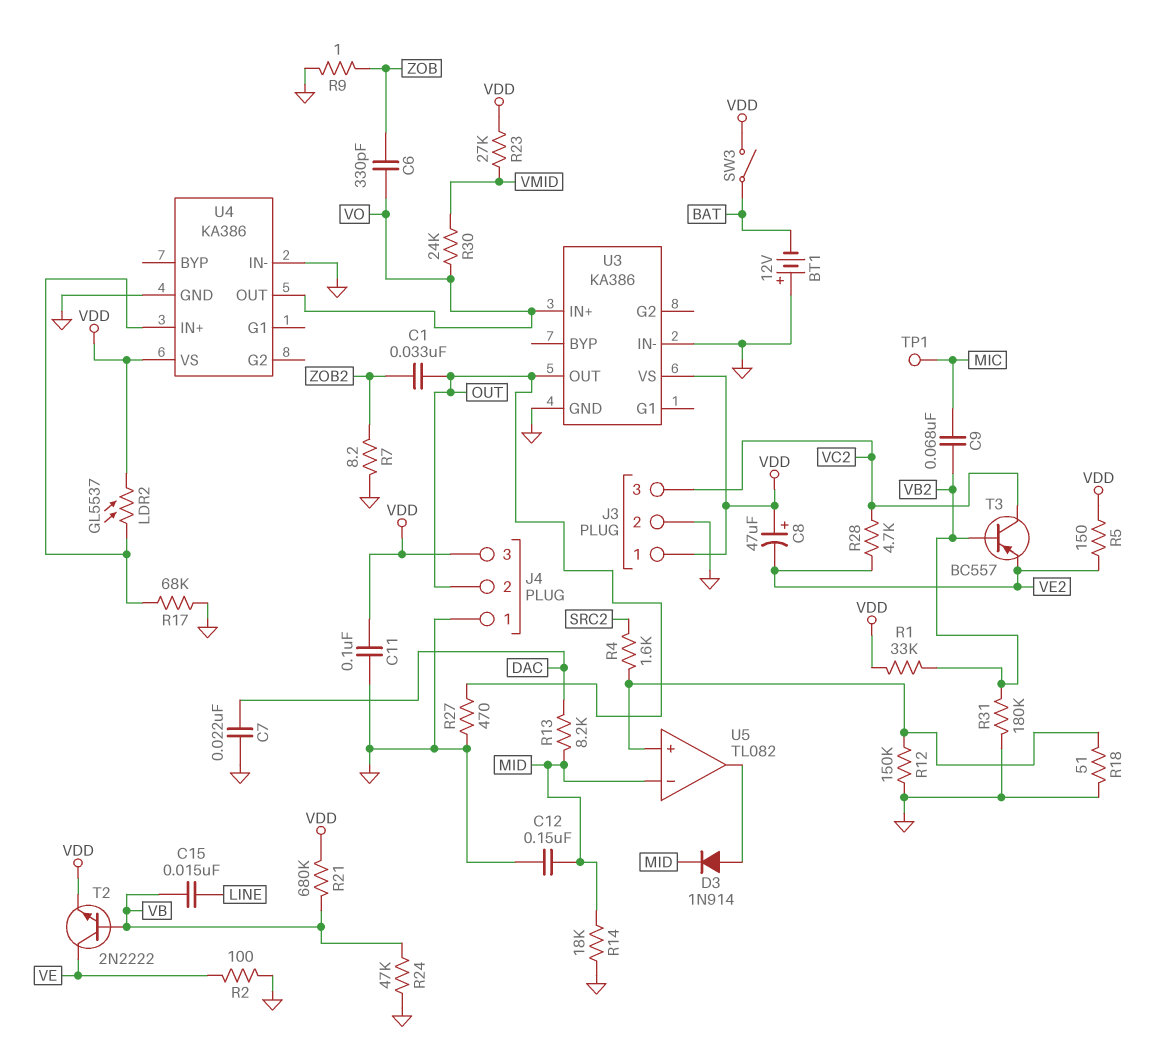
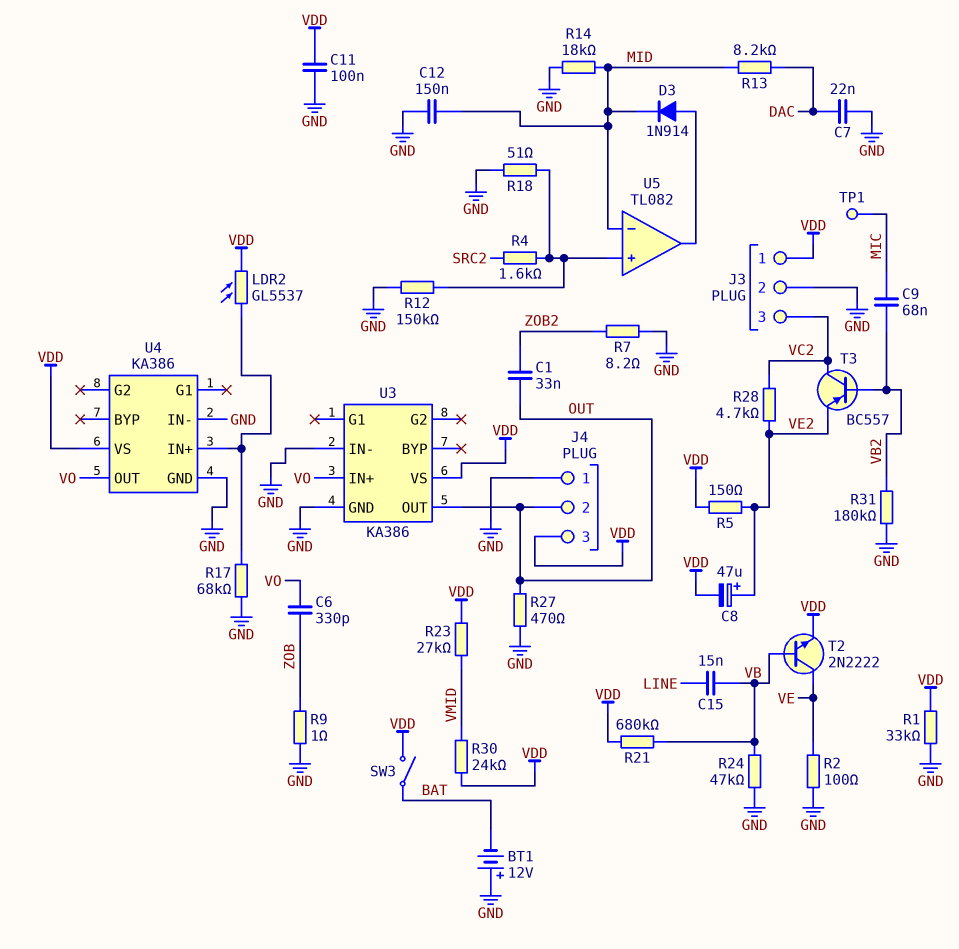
C8: 47uF (plus VDD, minus VE2) -> 47uF (plus VE2, minus VDD)
R1: 33k (VB2, VDD) -> 33k (GND, VDD)
R30: 24k (VMID, VO) -> 24k (VDD, VMID)

